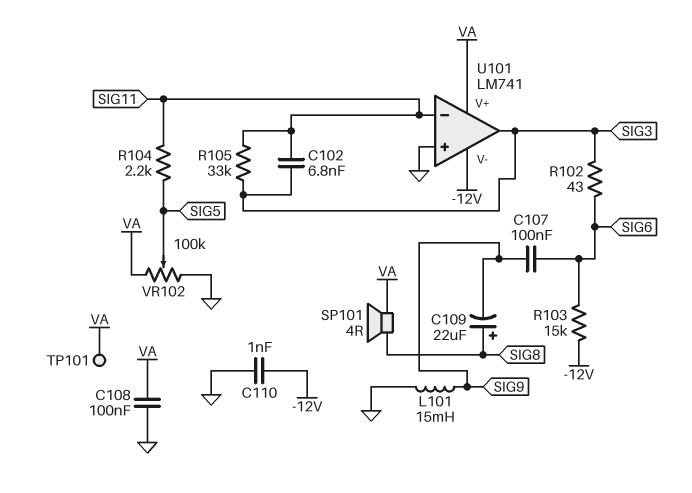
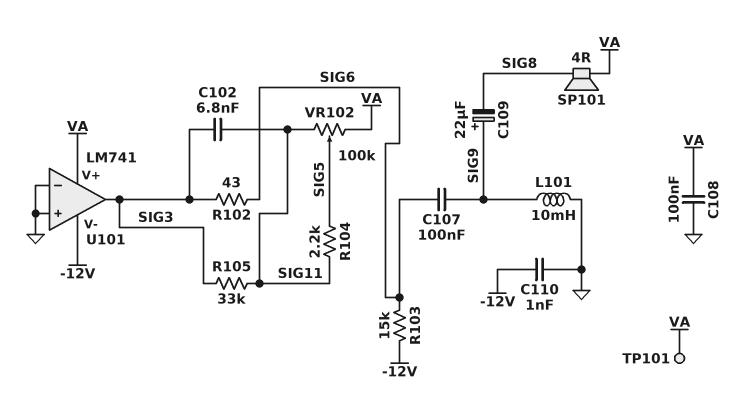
C109: 22uF (plus SIG8, minus SIG9) -> 22uF (plus SIG9, minus SIG8)
L101: 15mH (GND, SIG9) -> 10mH (GND, SIG9)
U101 pin in-: SIG11 -> GND
VR102: 100k (GND, VA, wiper SIG5) -> 100k (SIG11, VA, wiper SIG5)

